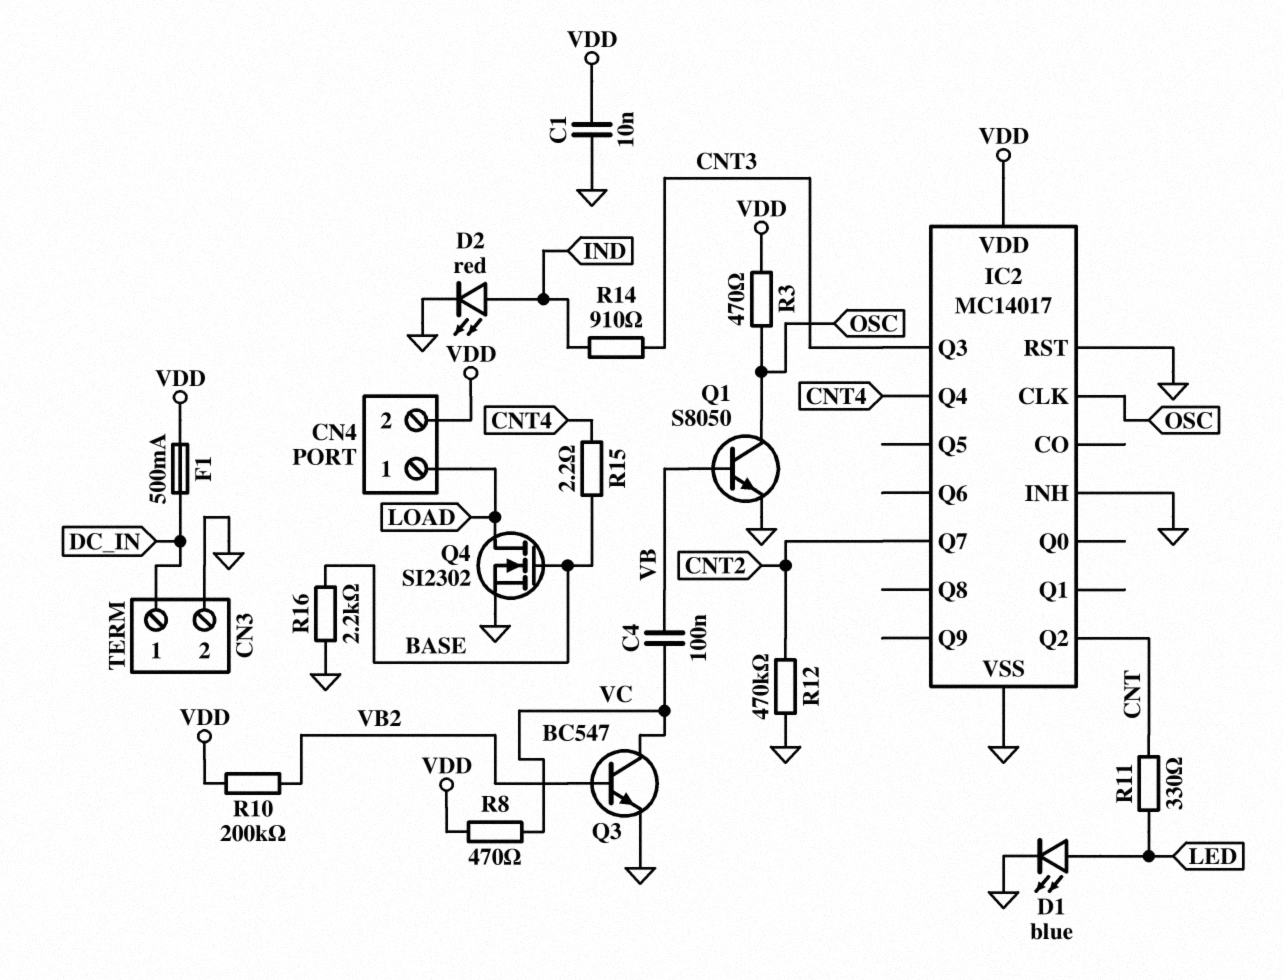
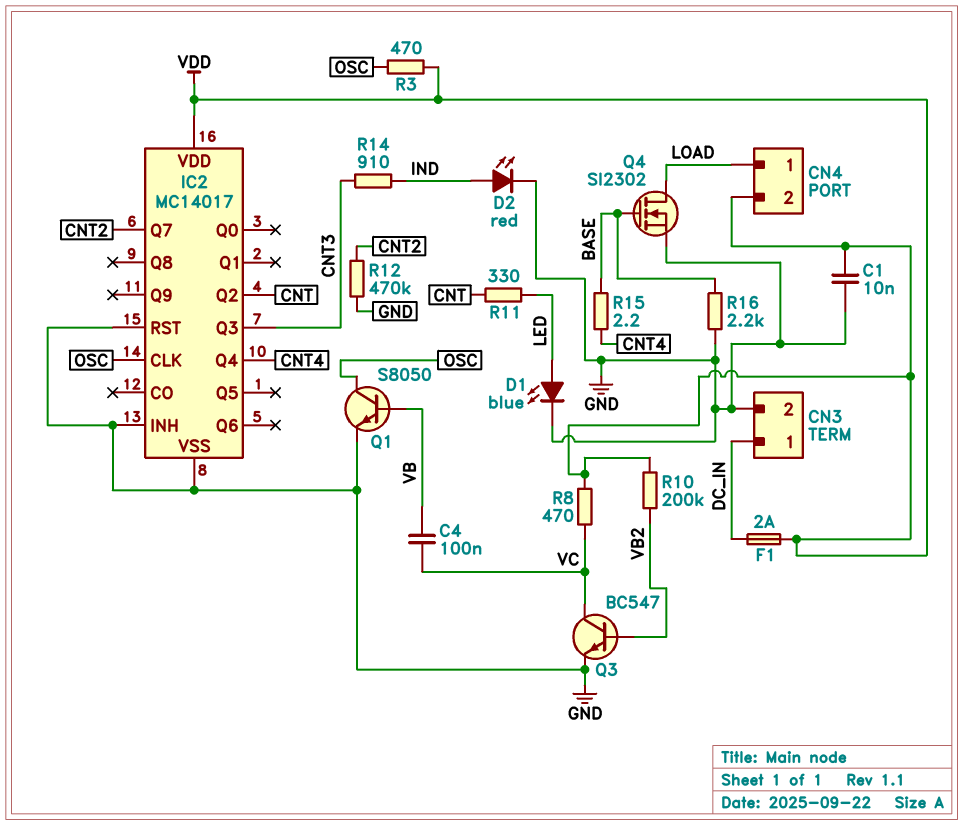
F1: 500mA (DC_IN, VDD) -> 2A (DC_IN, VDD)

